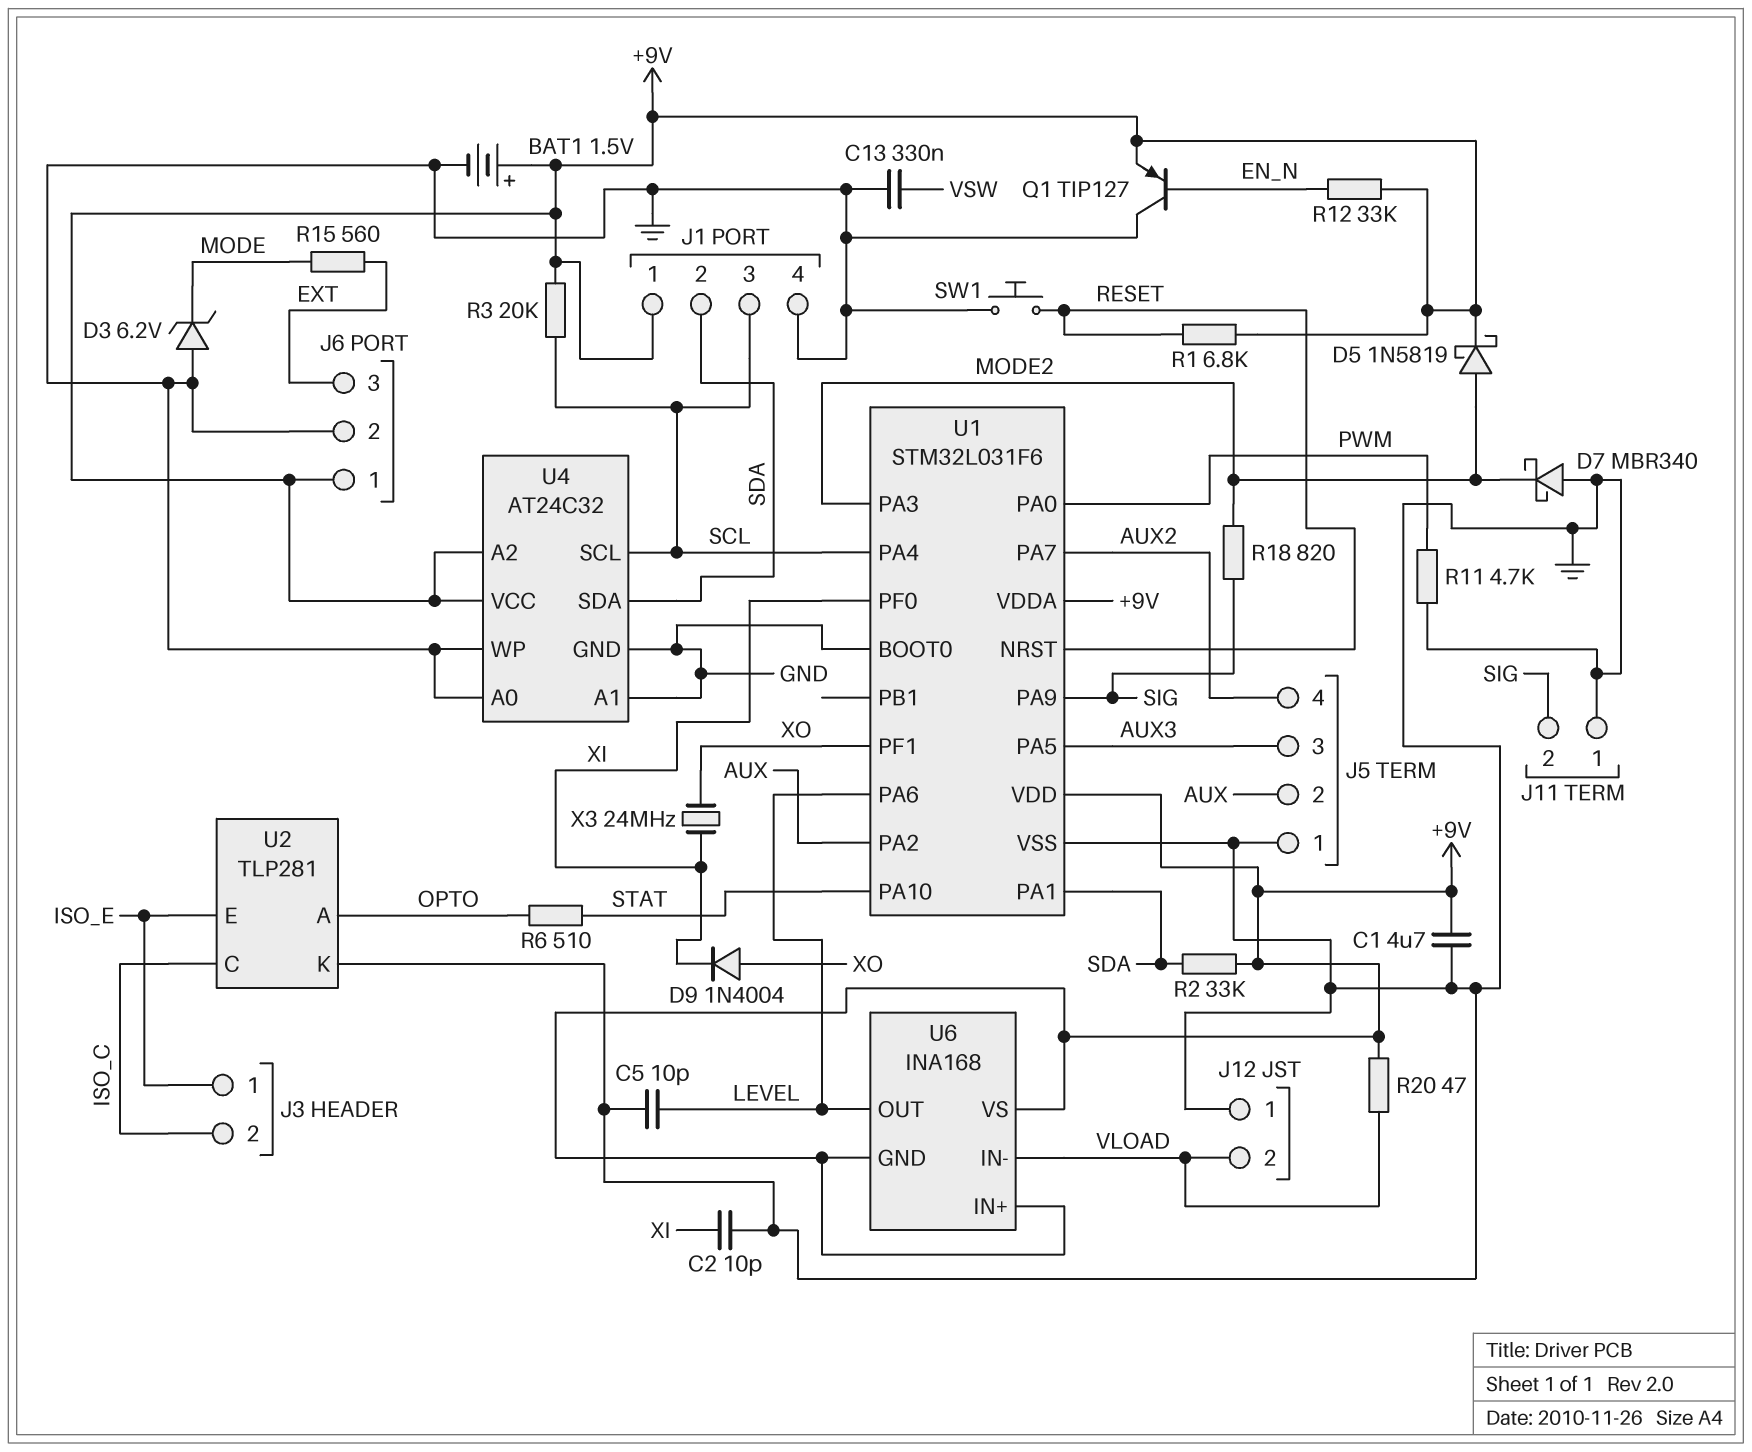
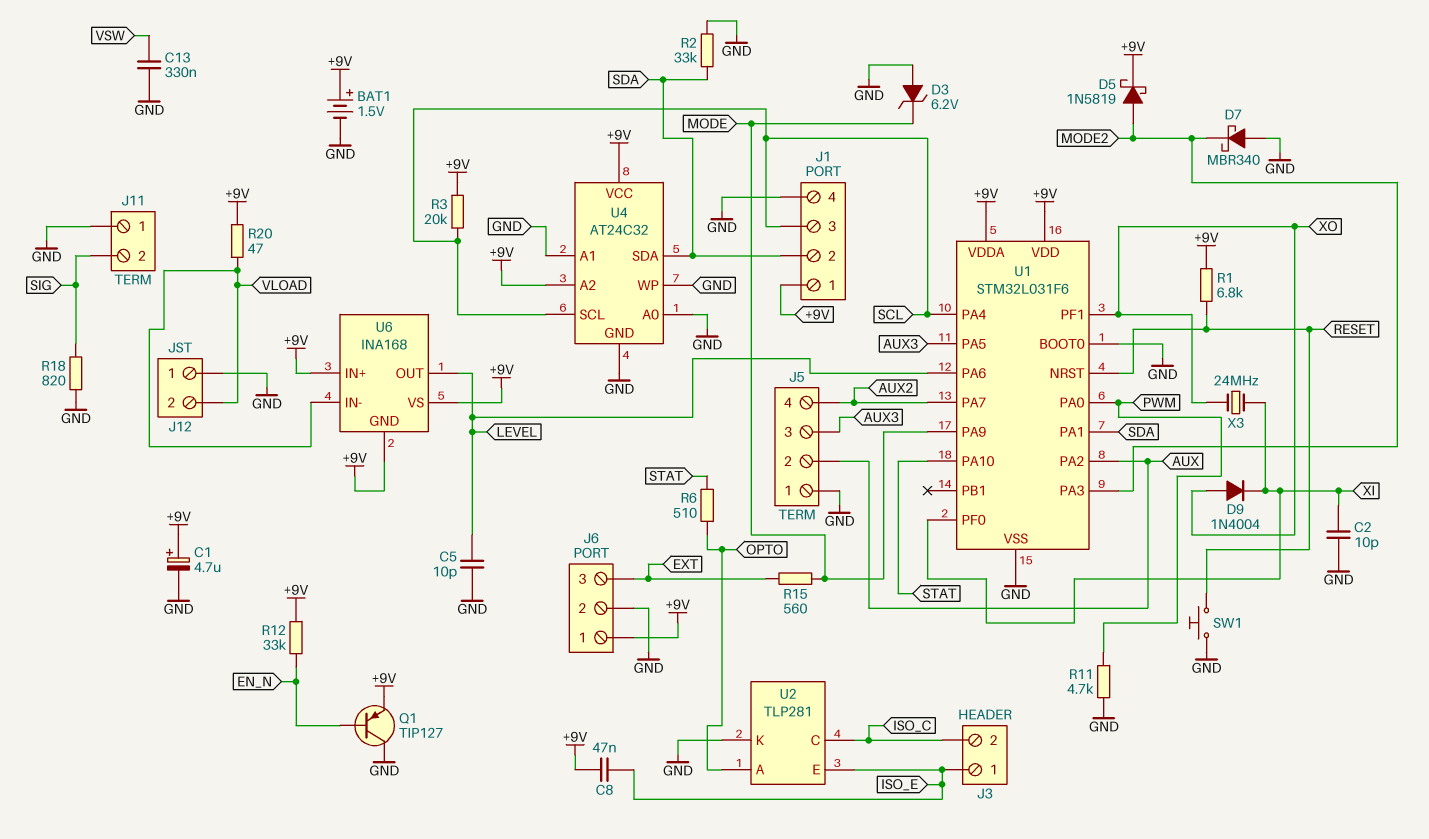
C1: 4.7uF (+9V, GND) -> 4.7uF (plus +9V, minus GND)
C8: none -> 47nF (+9V, ISO_E)
R2: 33k (+9V, SDA) -> 33k (GND, SDA)
R18: 820 (MODE2, SIG) -> 820 (GND, SIG)
U1 pin PA9: SIG -> MODE

